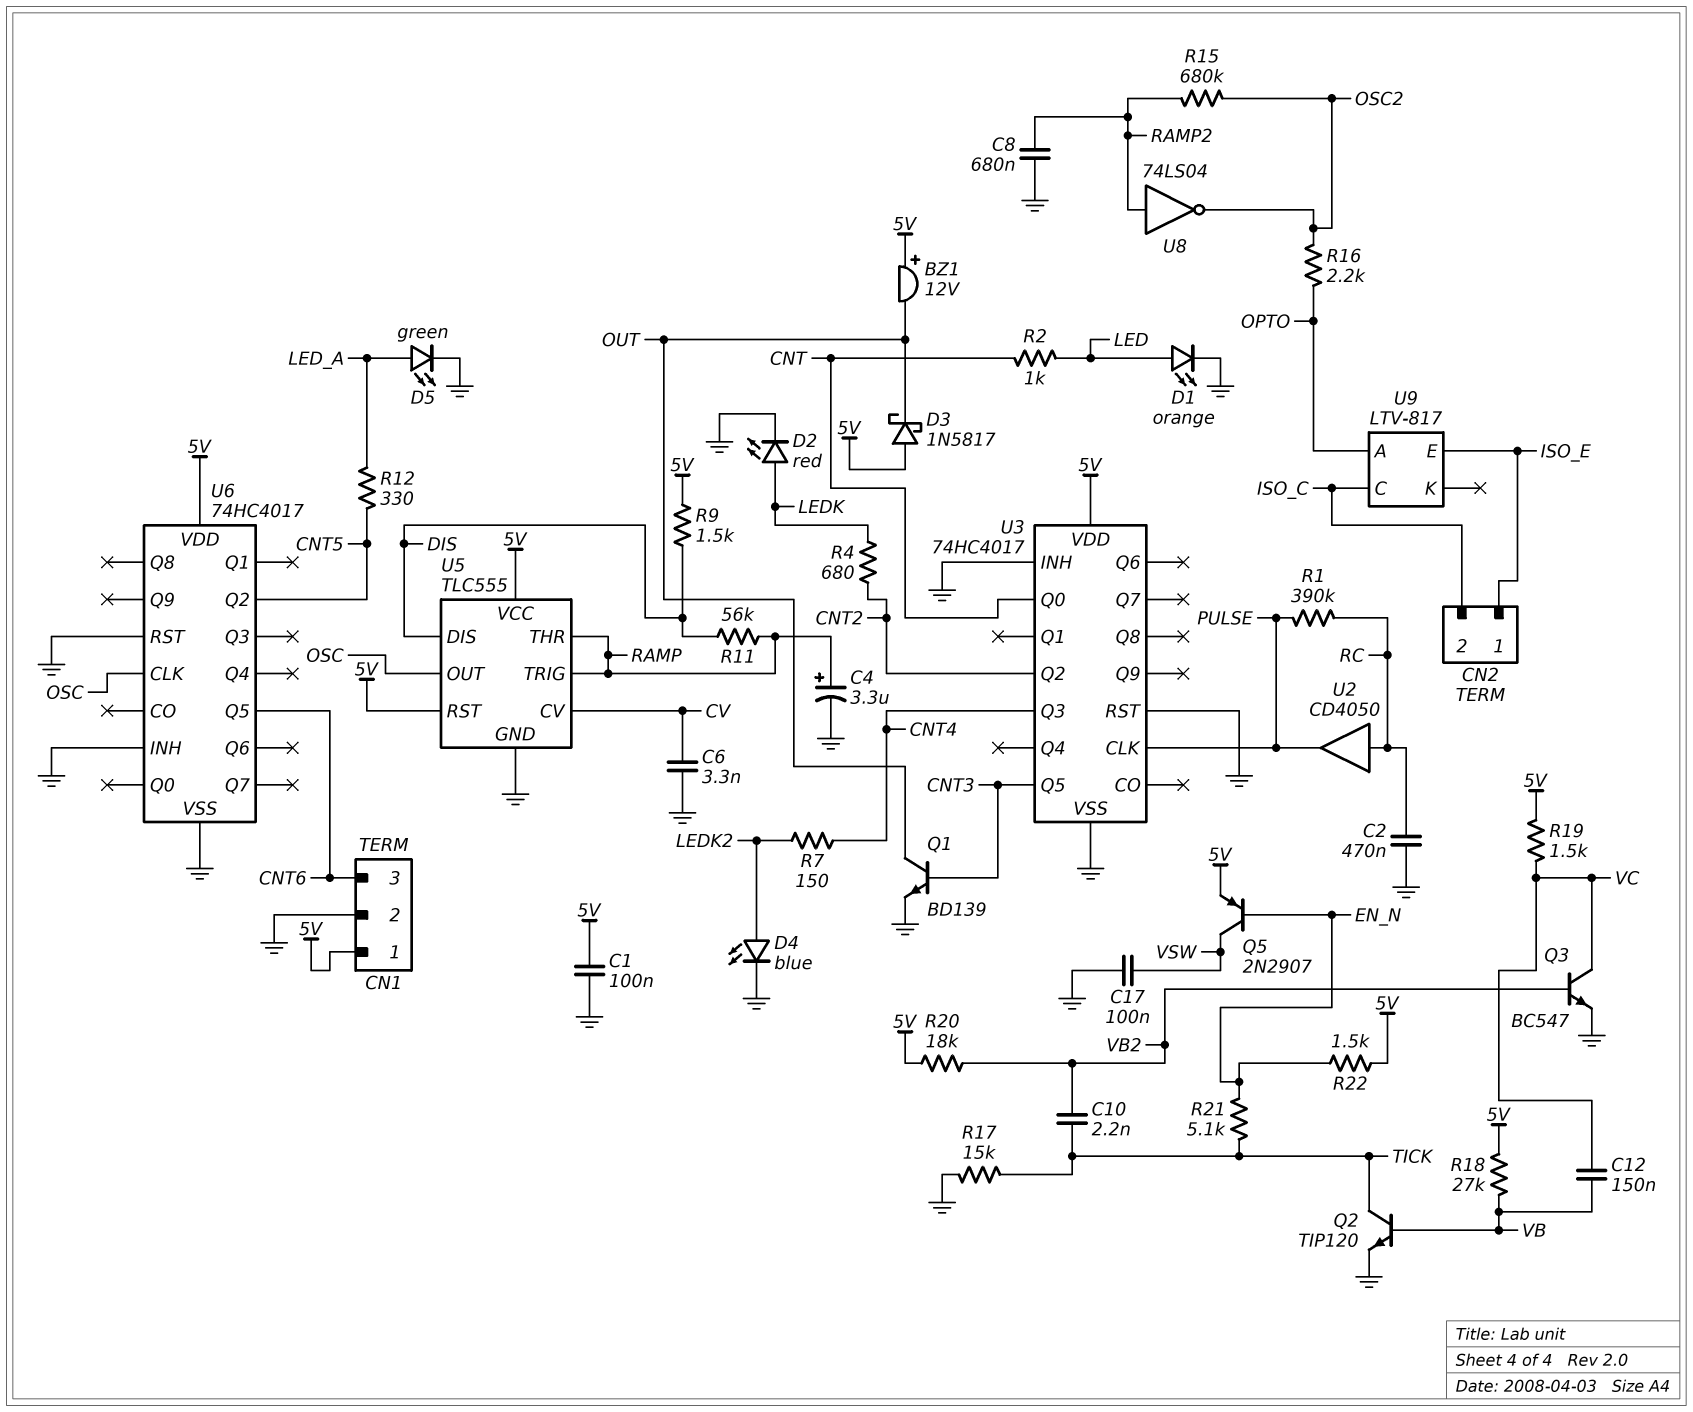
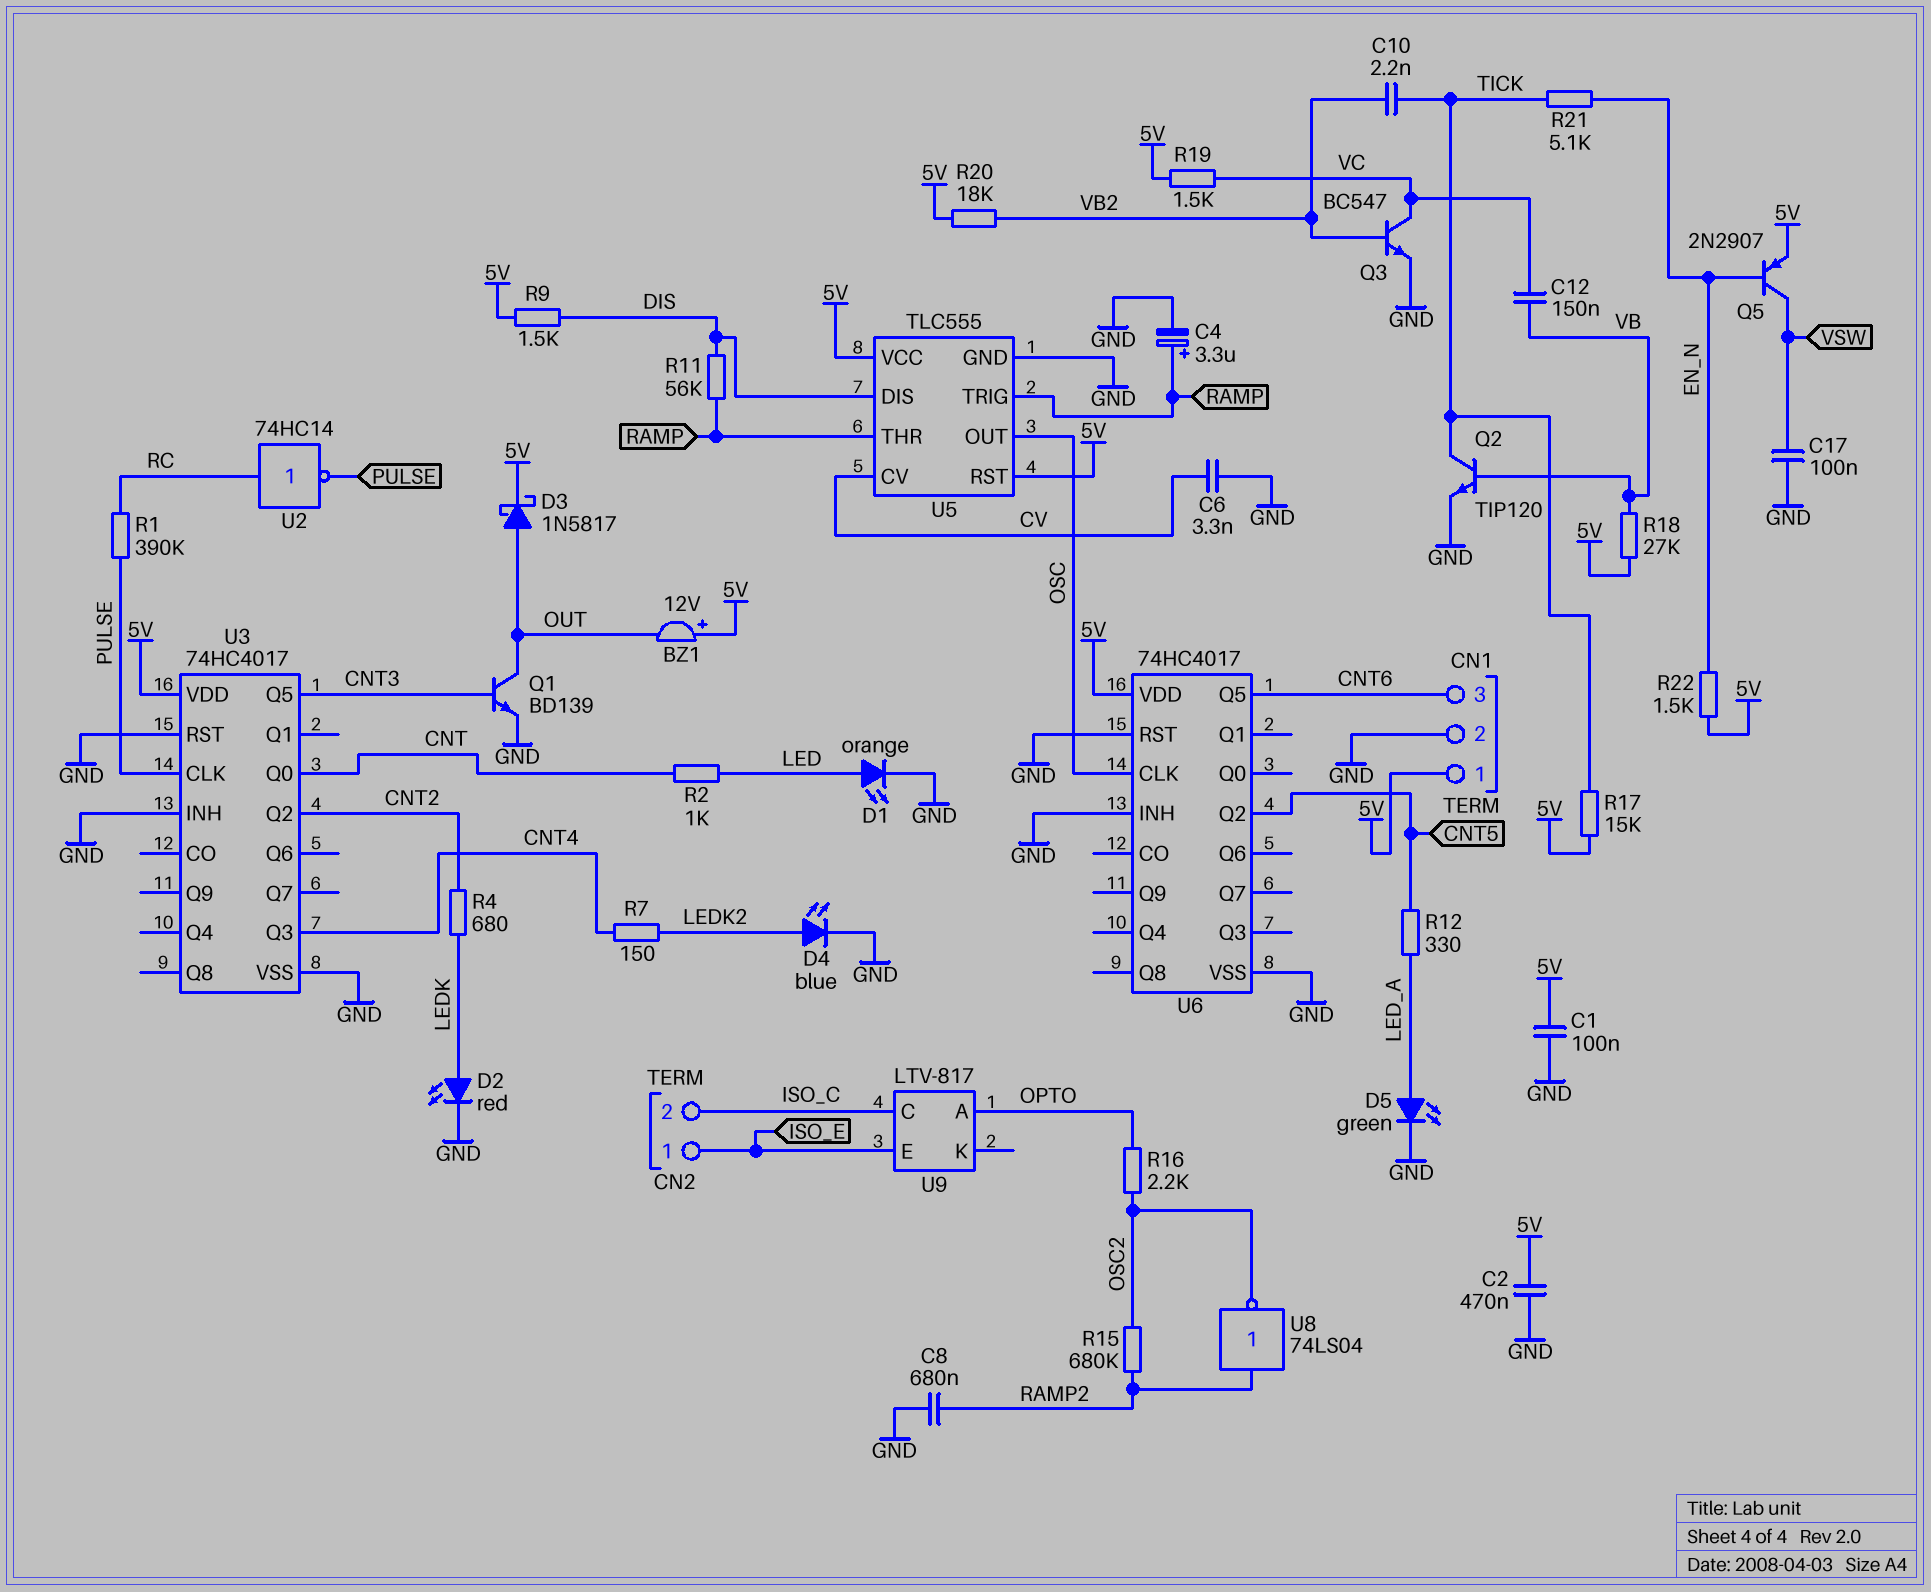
C2: 470nF (GND, RC) -> 470nF (5V, GND)
D3: schottky 1N5817 (A 5V, K OUT) -> schottky 1N5817 (A OUT, K 5V)
R17: 15k (GND, TICK) -> 15k (5V, TICK)
U2: buffer CD4050 (in RC, out PULSE) -> NOT 74HC14 (in RC, out PULSE)

